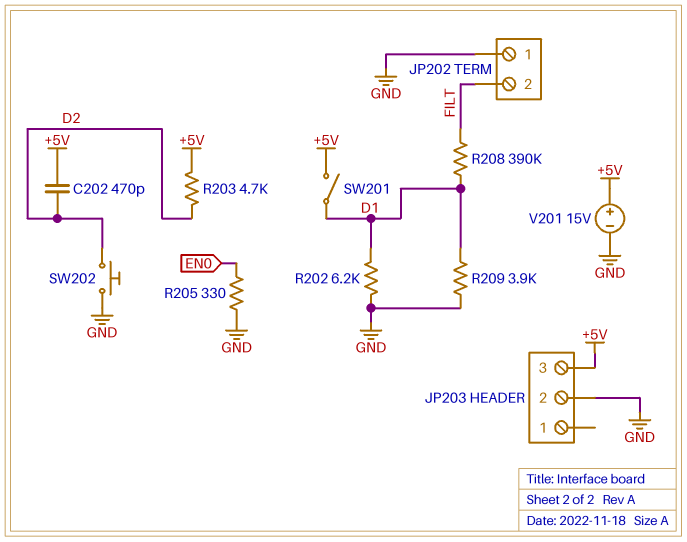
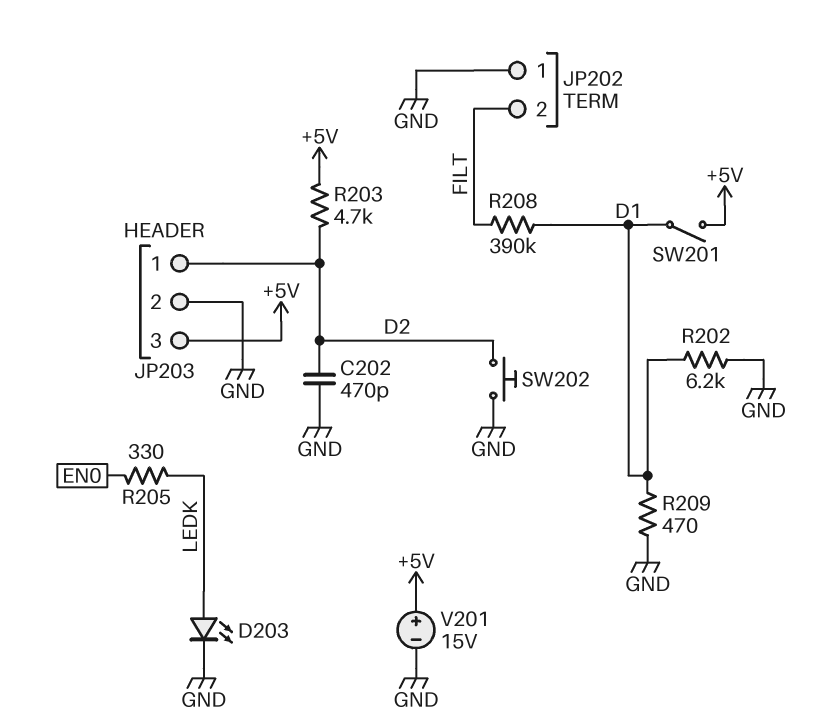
C202: 470pF (+5V, D2) -> 470pF (D2, GND)
D203: none -> LED (A LEDK, K GND)
JP203 pin 1: none -> D2
R205: 330 (EN0, GND) -> 330 (EN0, LEDK)
R209: 3.9k (D1, GND) -> 470 (D1, GND)

